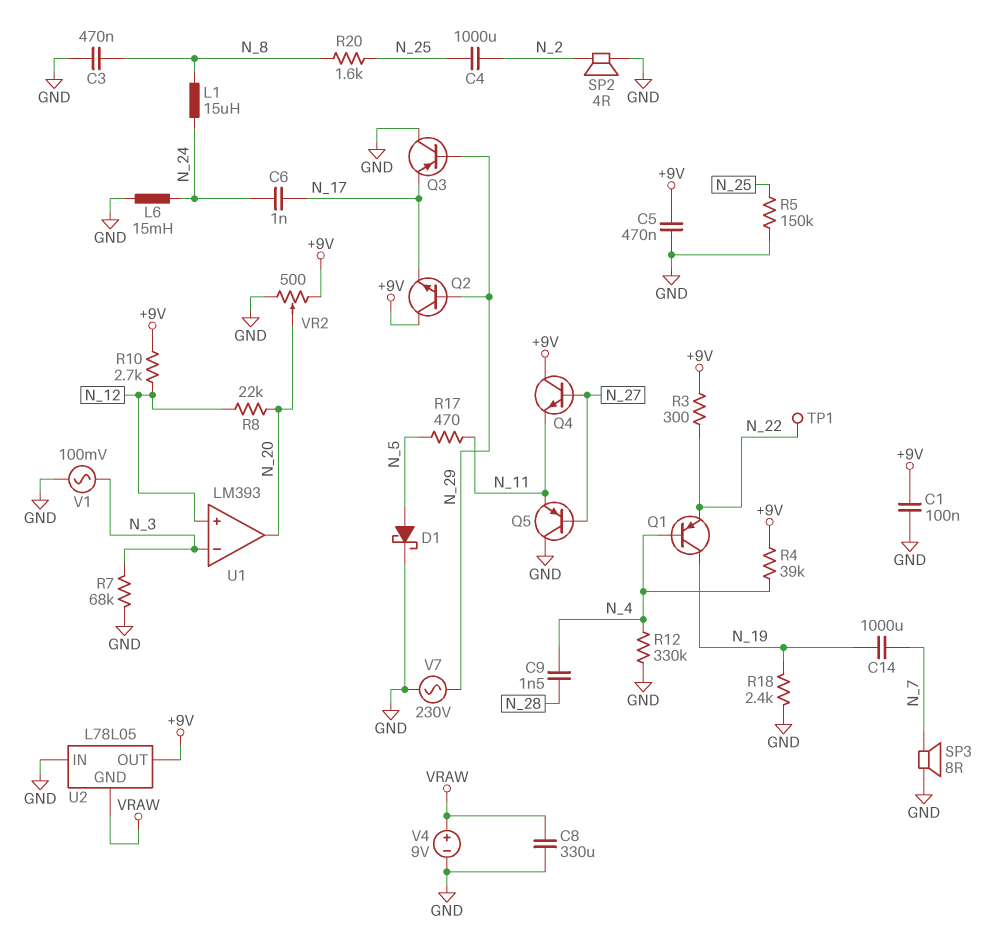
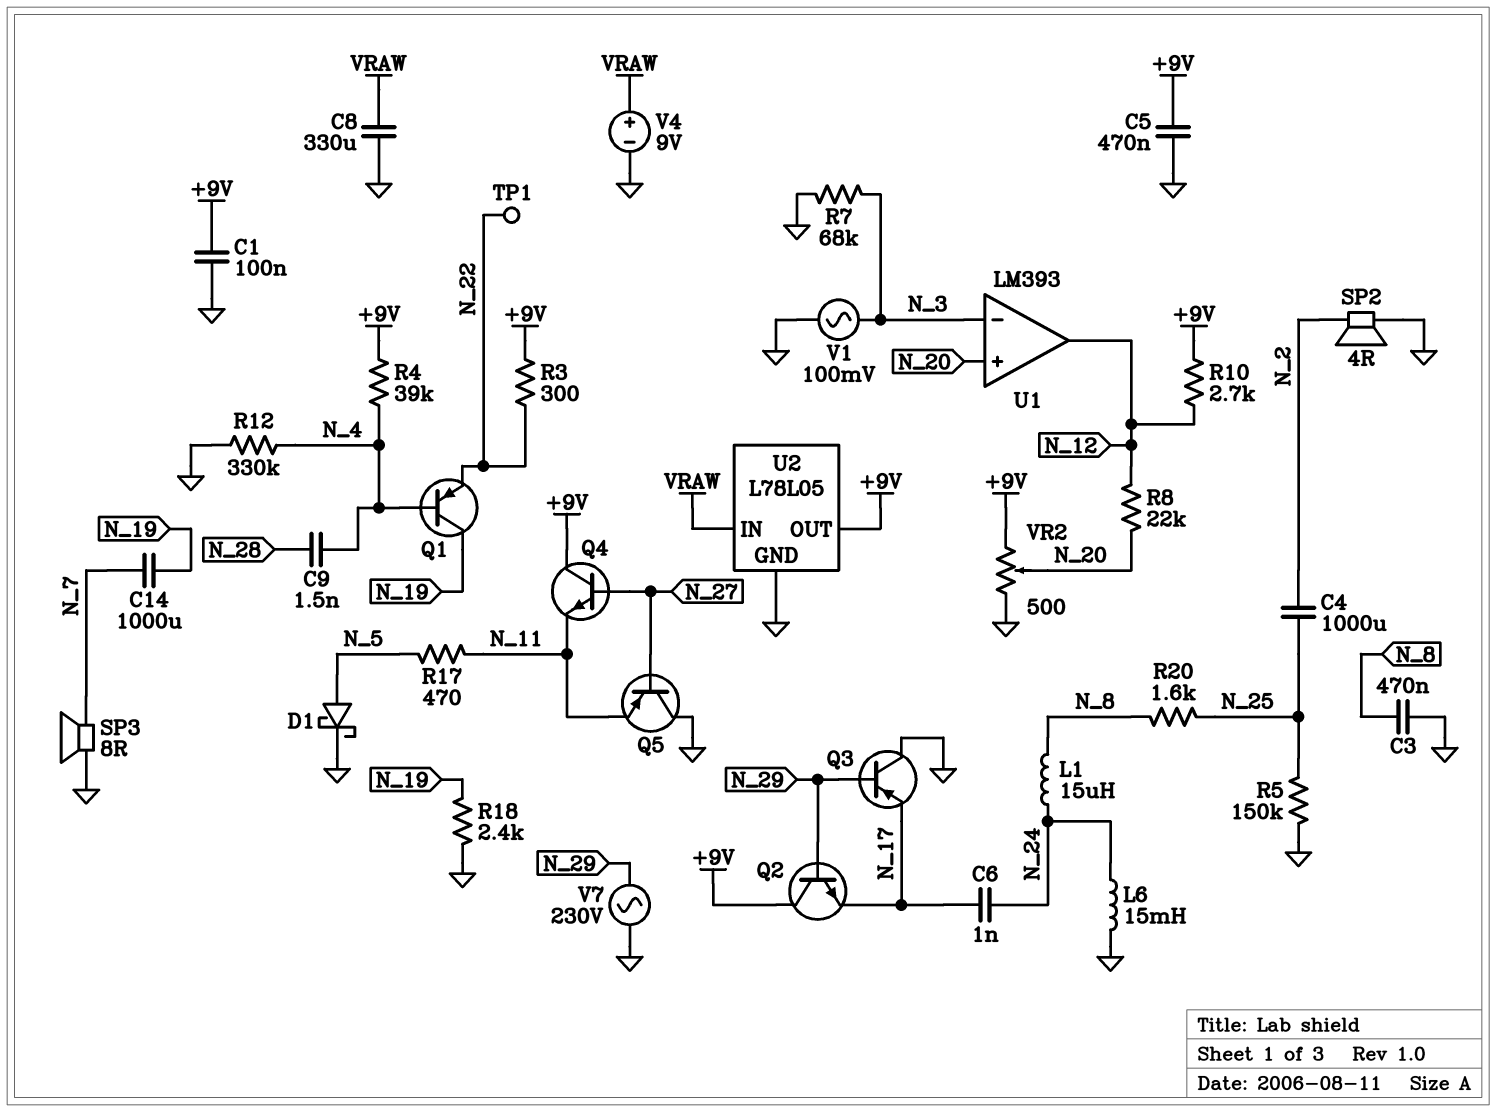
U1 pin in+: N_12 -> N_20
U1 pin out: N_20 -> N_12
U2 pin GND: VRAW -> GND
U2 pin IN: GND -> VRAW

